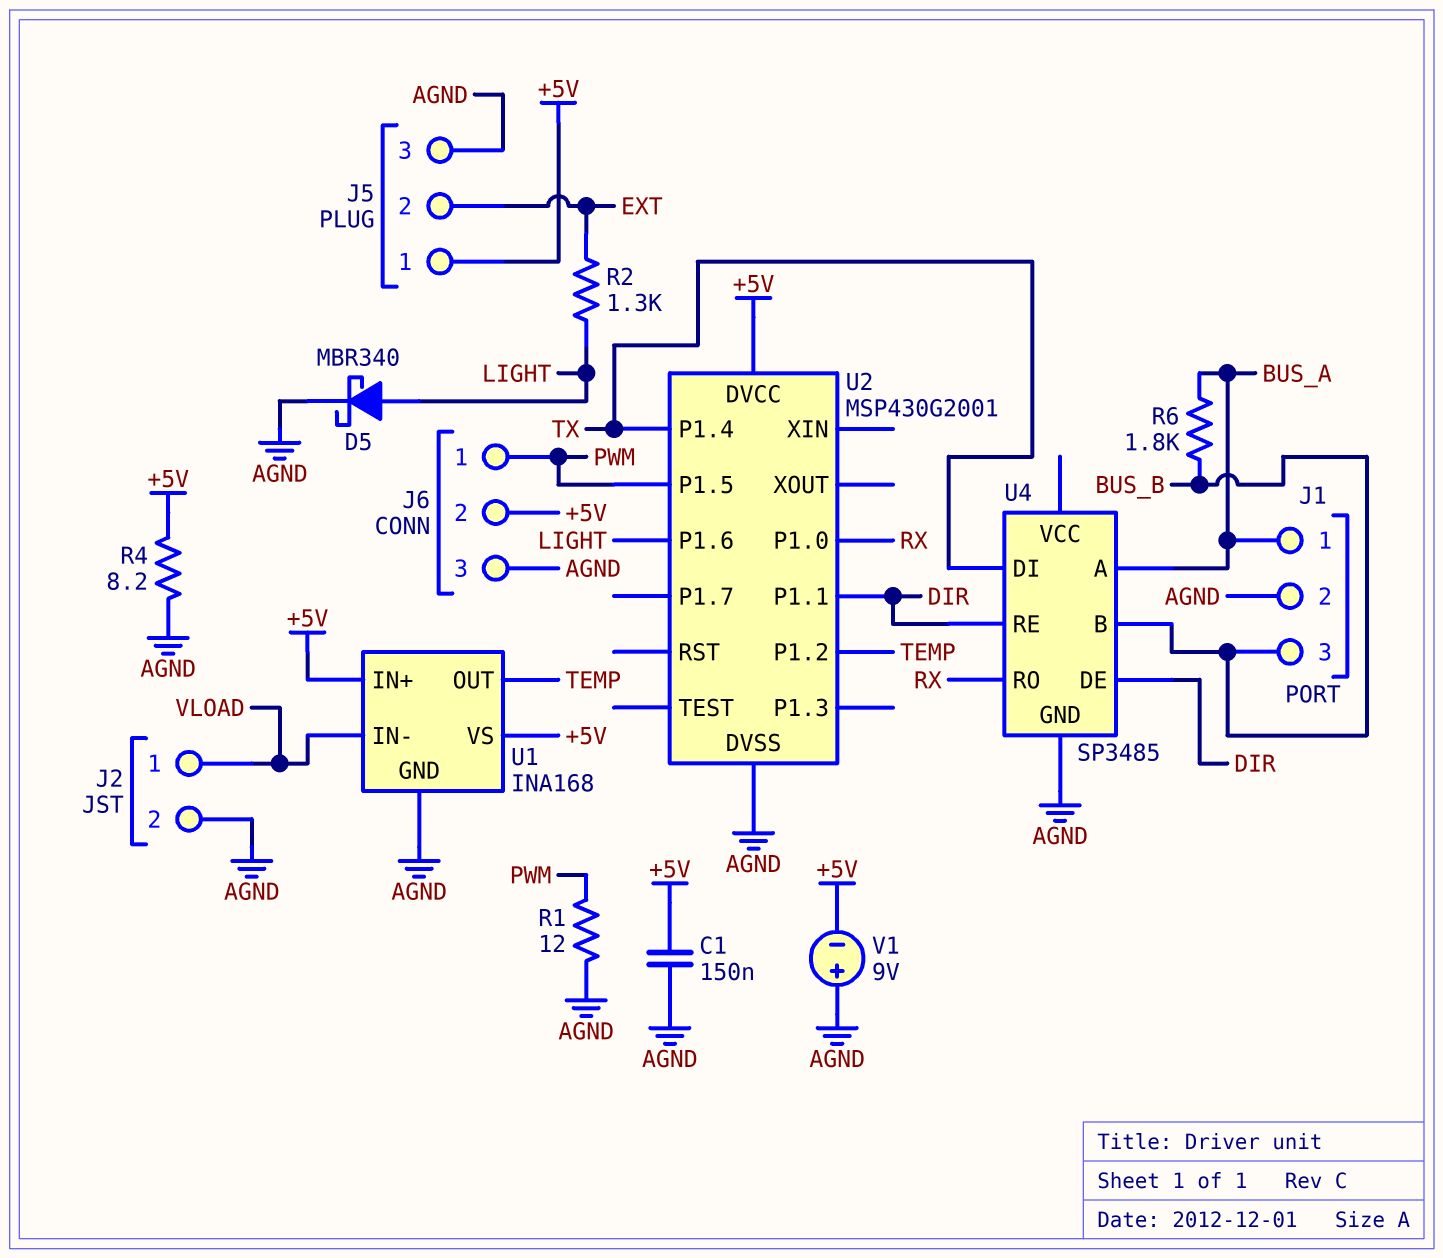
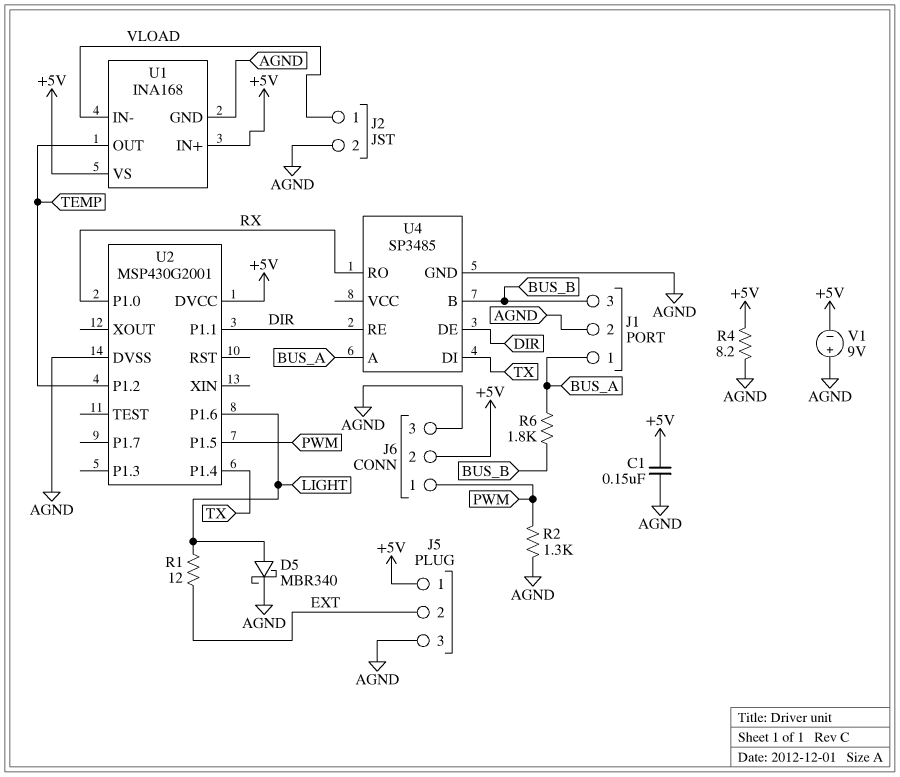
R1: 12 (AGND, PWM) -> 12 (EXT, LIGHT)
R2: 1.3k (EXT, LIGHT) -> 1.3k (AGND, PWM)

